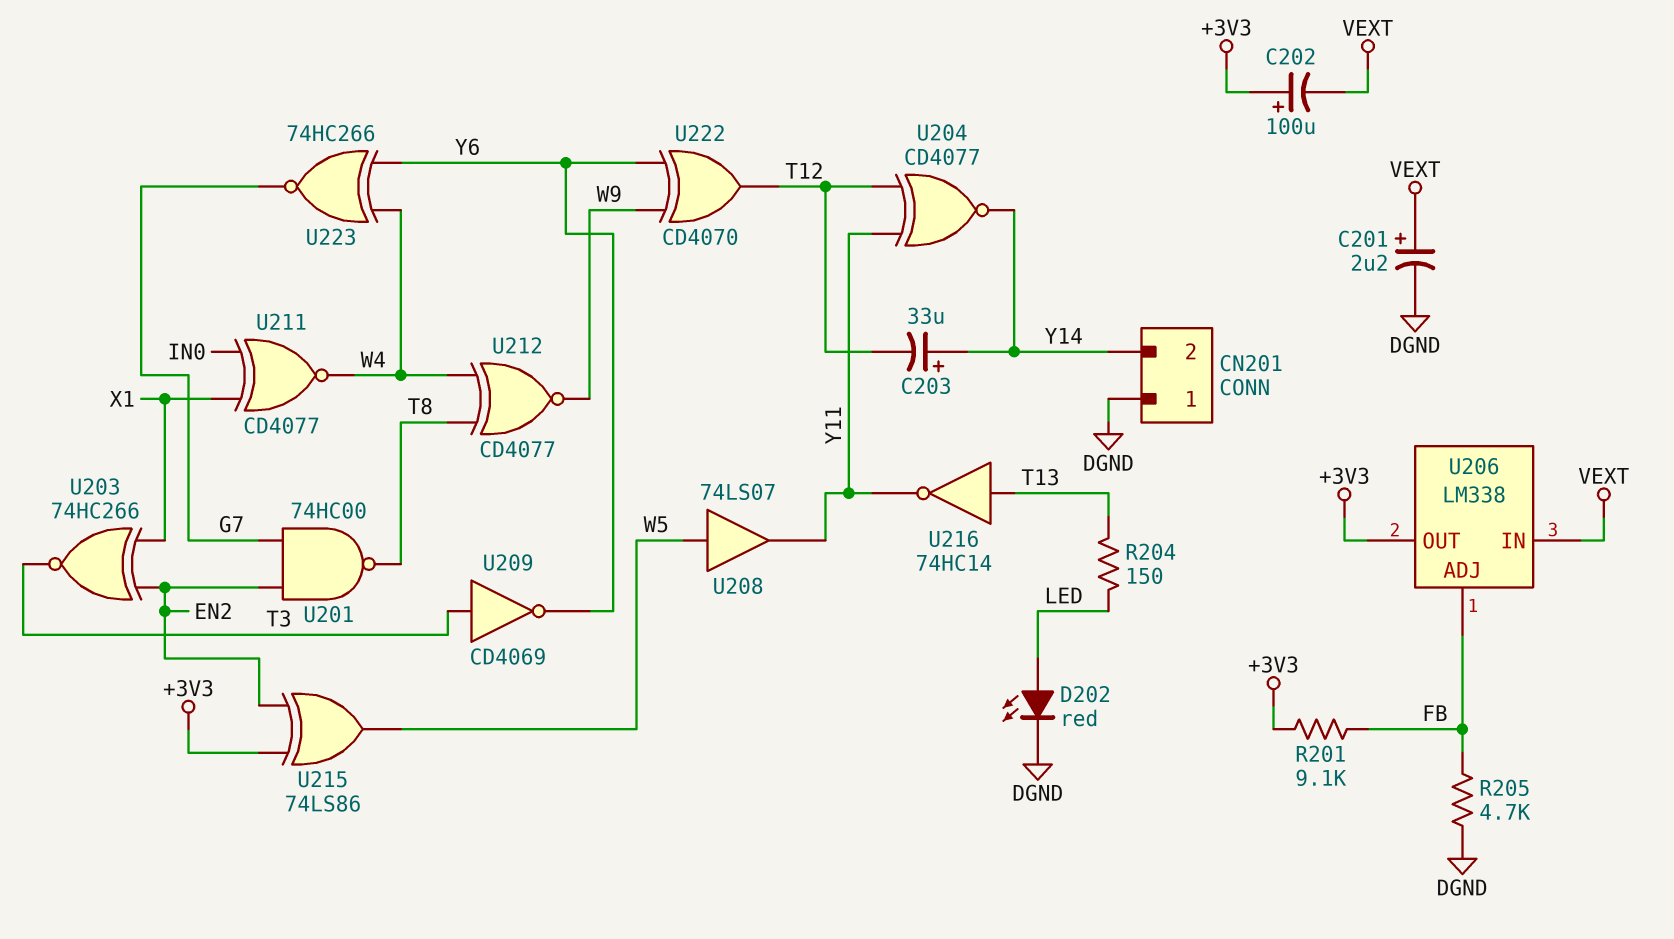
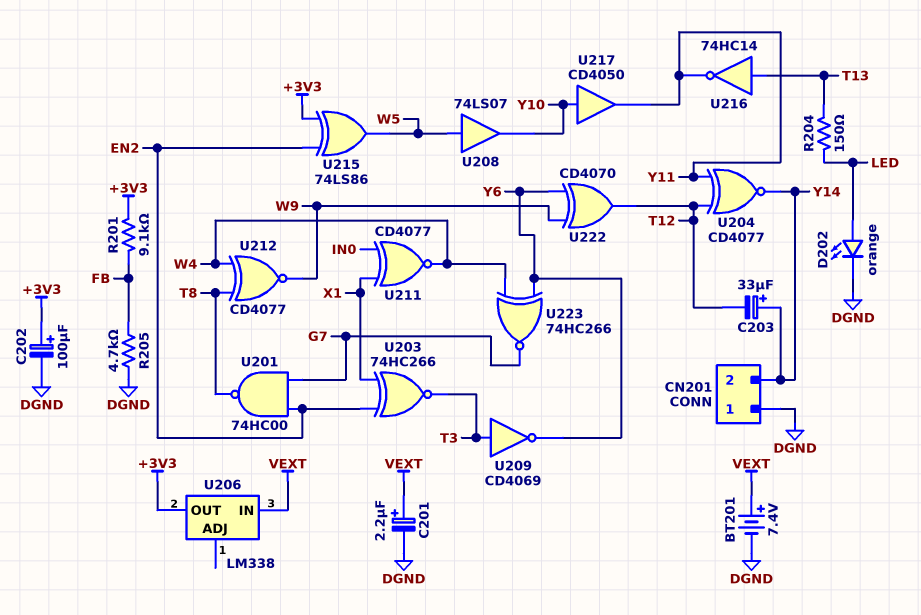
BT201: none -> 7.4V (plus VEXT, minus DGND)
C202: 100uF (plus +3V3, minus VEXT) -> 100uF (plus +3V3, minus DGND)
D202: LED red (A LED, K DGND) -> LED orange (A LED, K DGND)
U206 pin ADJ: FB -> none
U208: buffer 74LS07 (in W5, out Y11) -> buffer 74LS07 (in W5, out Y10)
U217: none -> buffer CD4050 (in Y10, out Y11)

